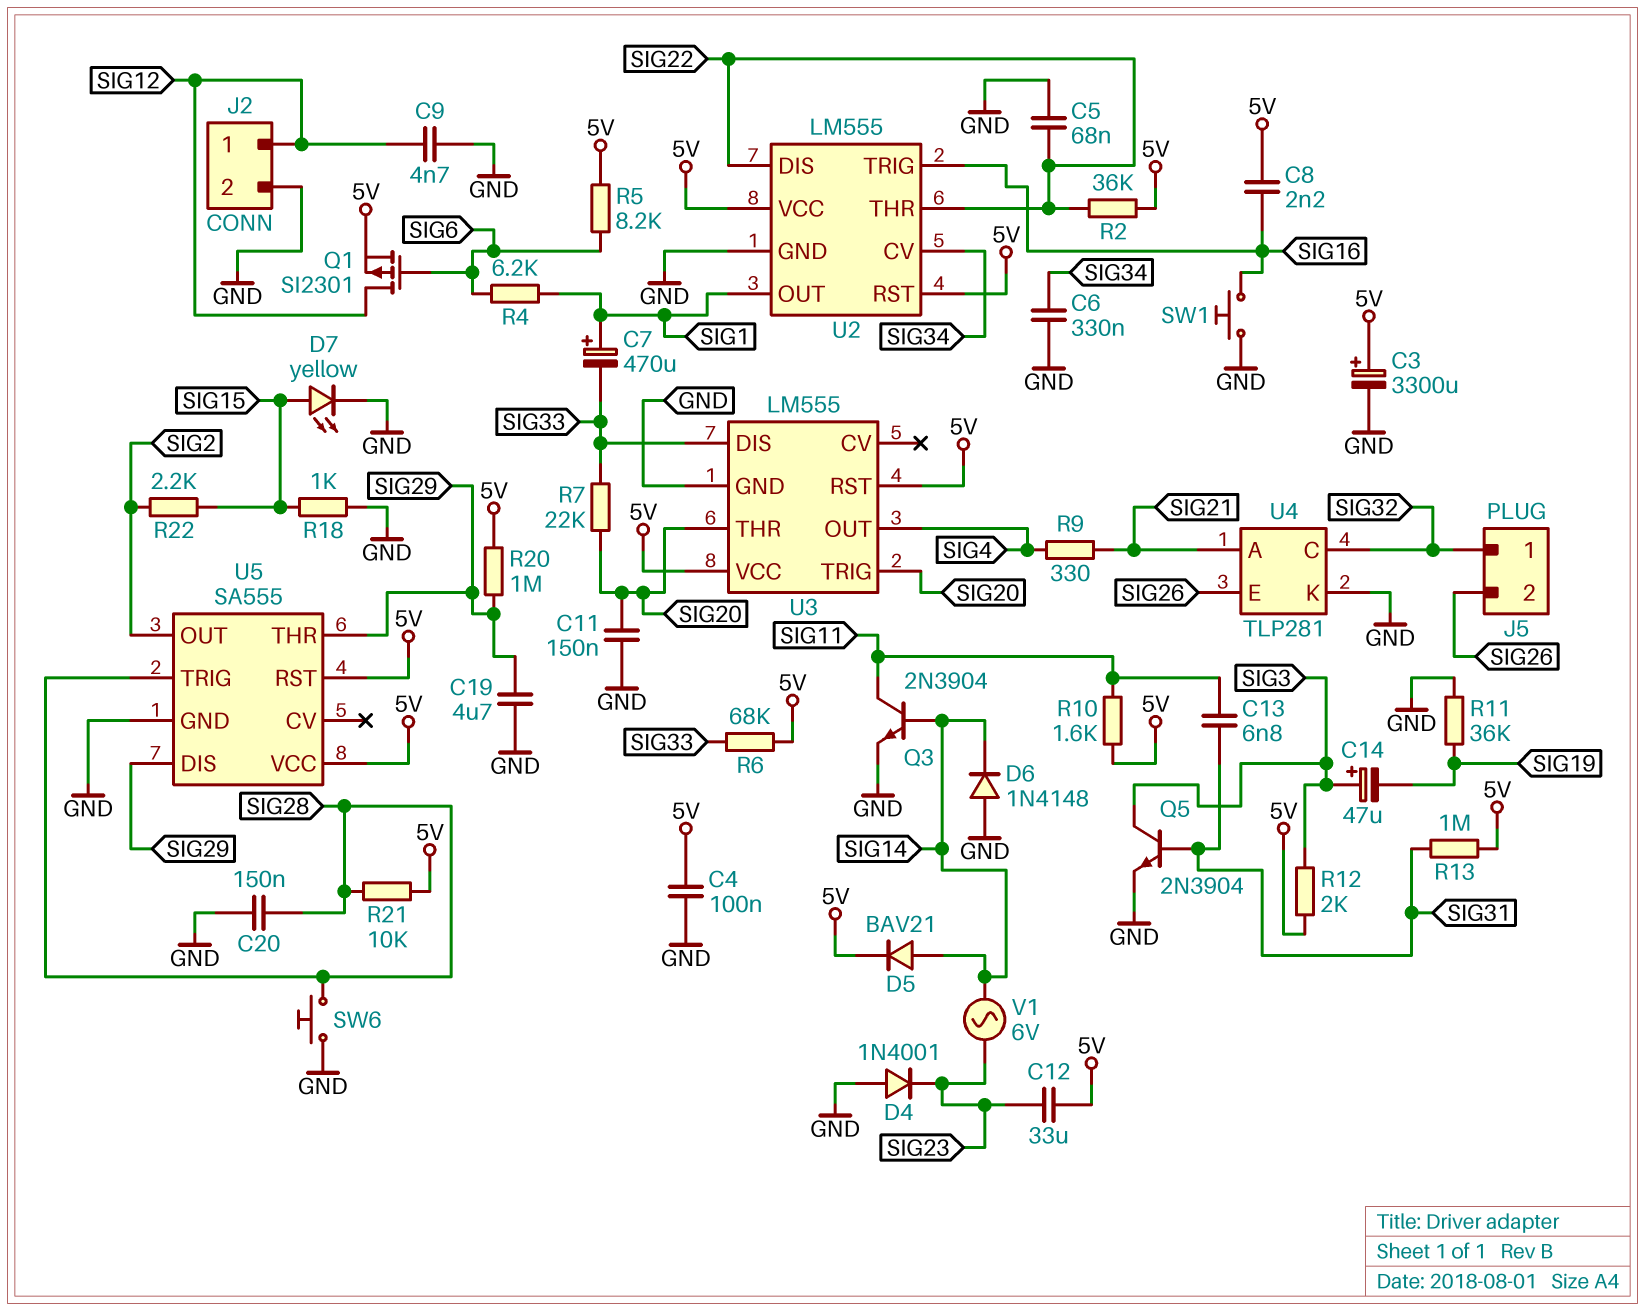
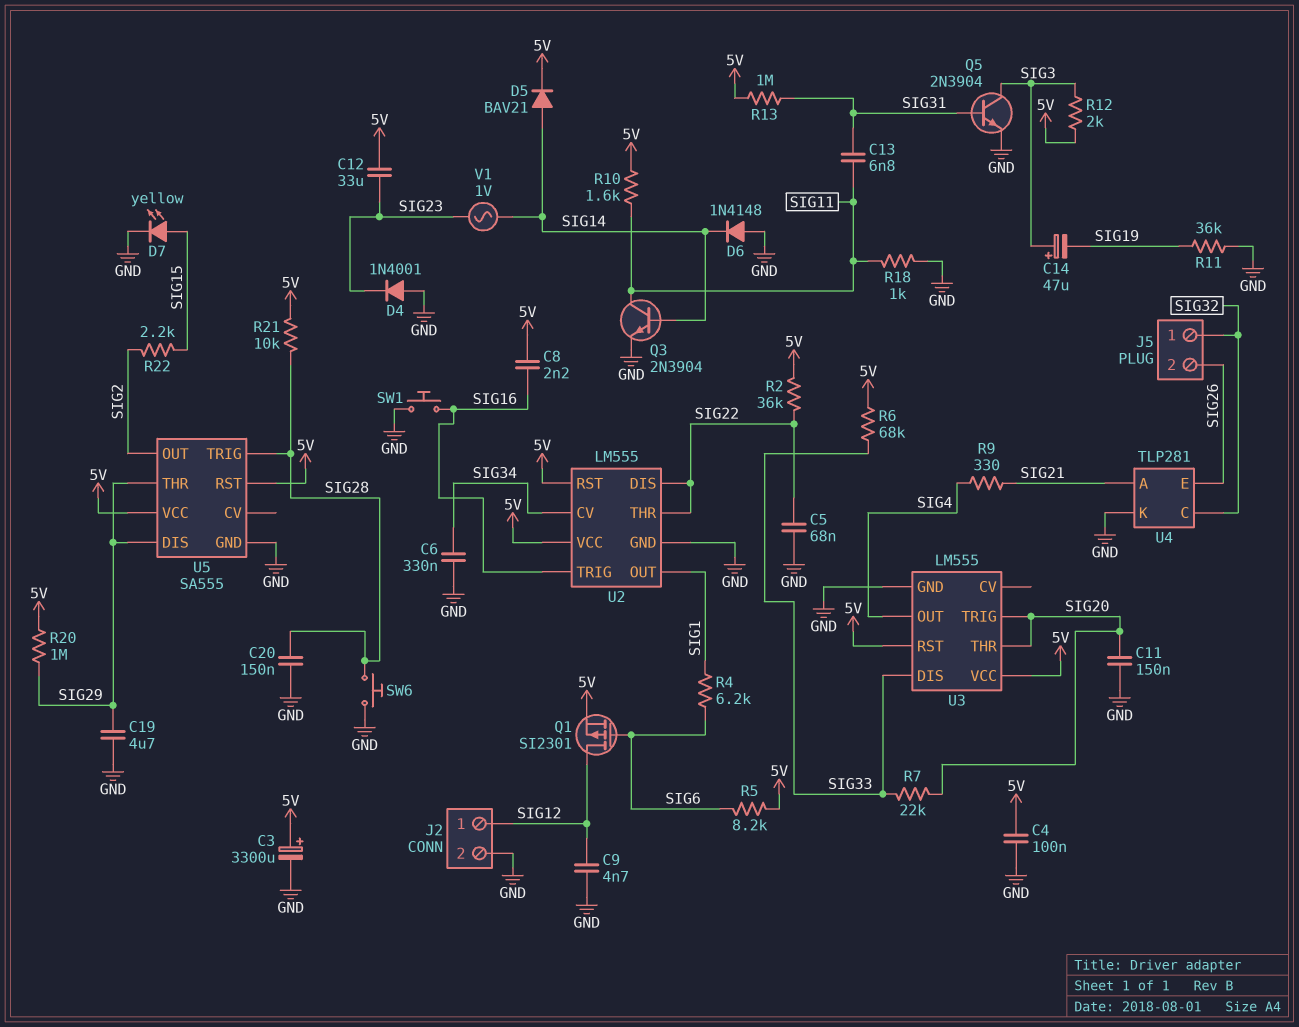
C7: 470uF (plus SIG1, minus SIG33) -> none
R18: 1k (GND, SIG15) -> 1k (GND, SIG11)
V1: AC 6V (SIG14, SIG23) -> AC 1V (SIG14, SIG23)

